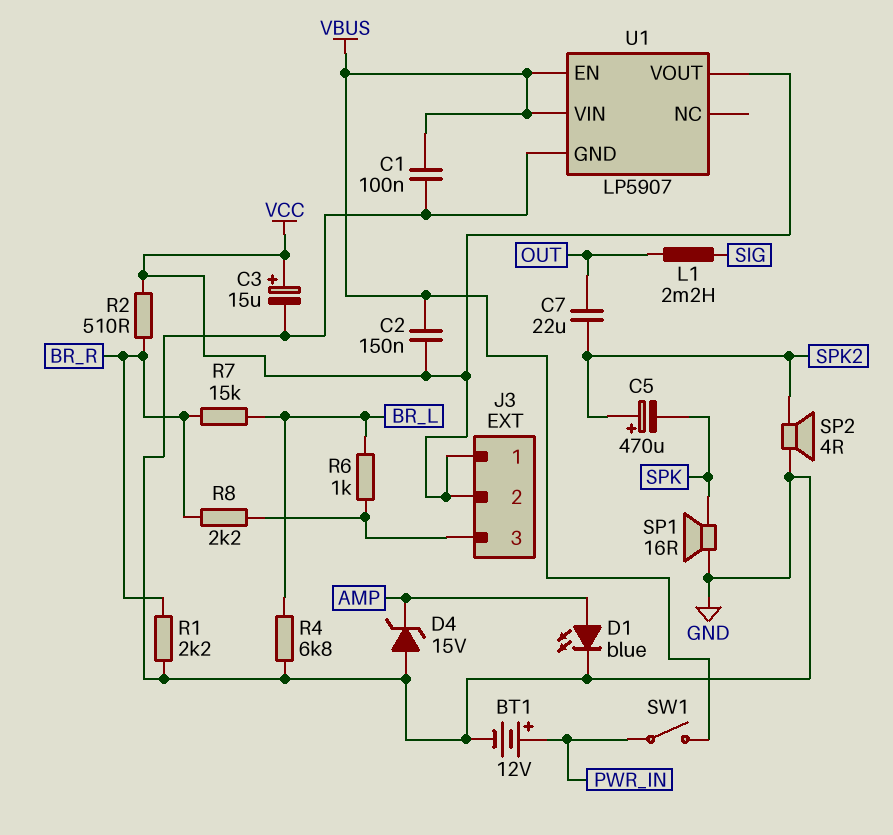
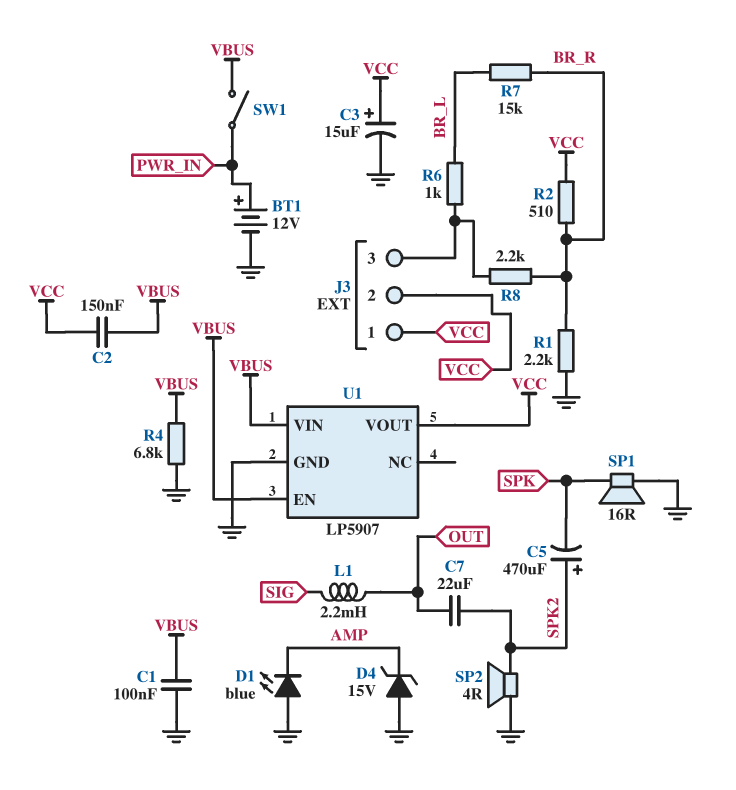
D1: LED blue (A AMP, K GND) -> LED blue (A GND, K AMP)
R4: 6.8k (BR_L, GND) -> 6.8k (GND, VBUS)

